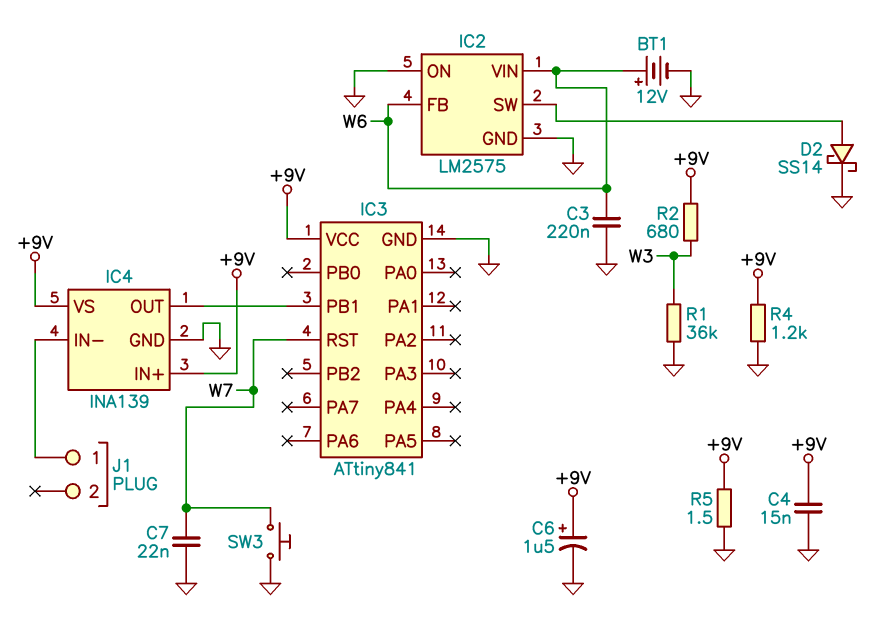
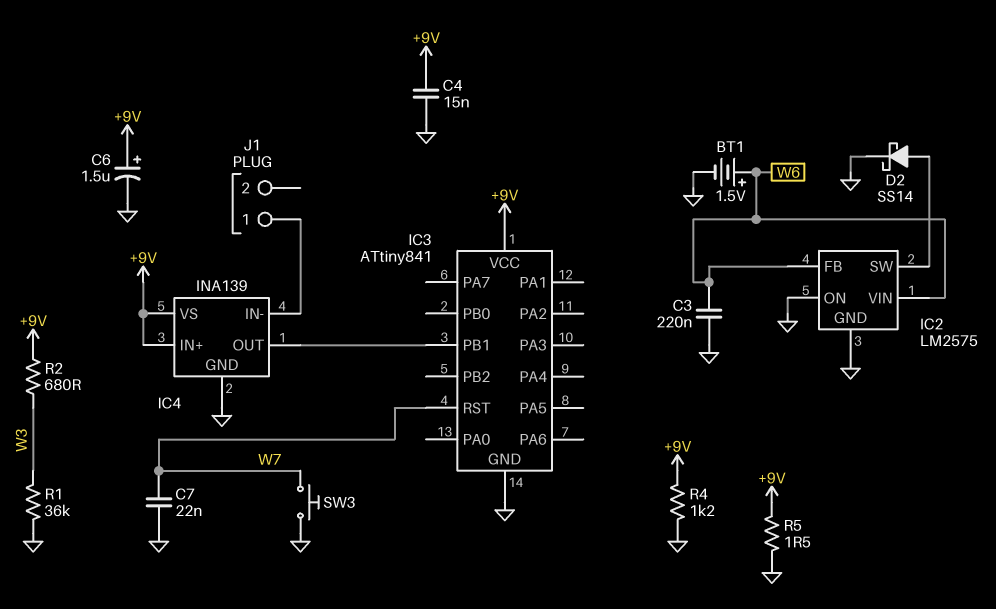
BT1: 12V (plus W6, minus GND) -> 1.5V (plus W6, minus GND)

